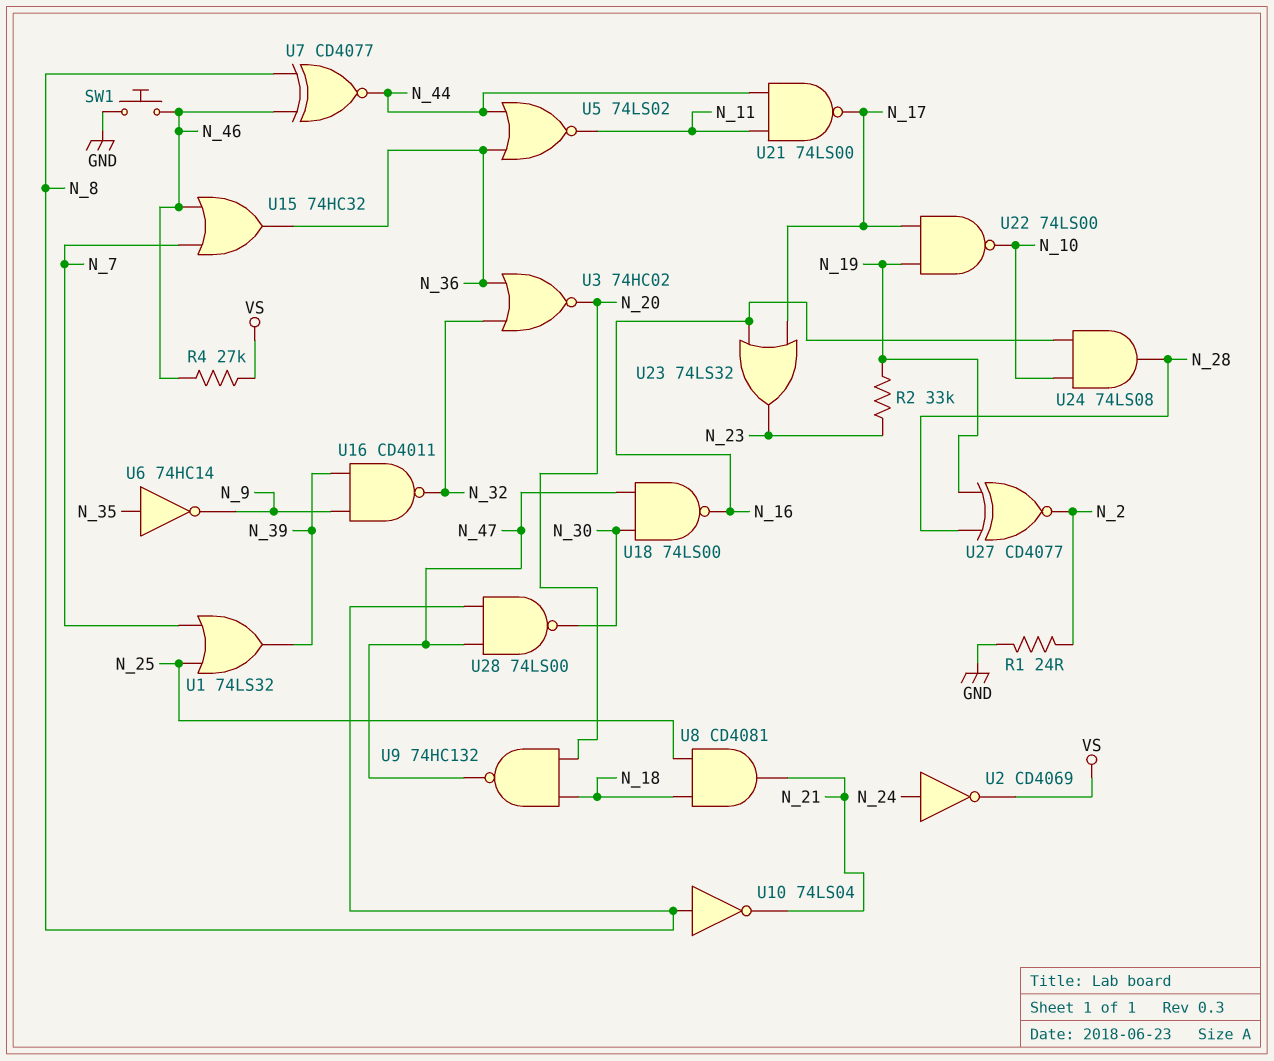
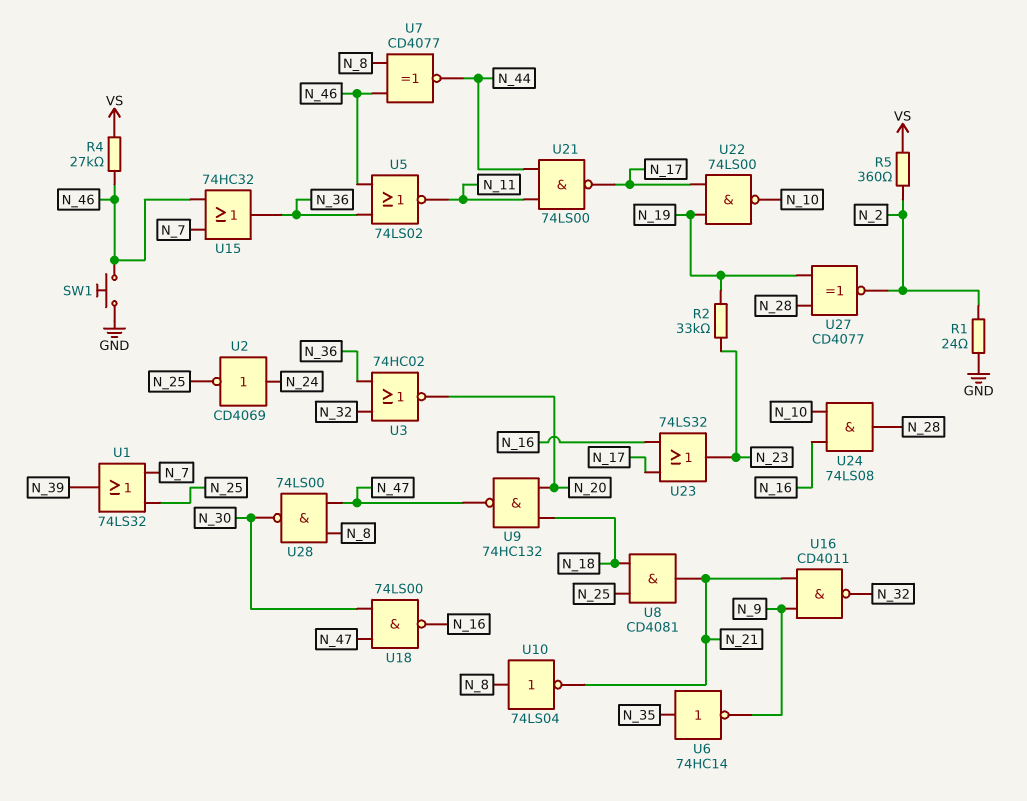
R5: none -> 360 (N_2, VS)
U2: NOT CD4069 (in N_24, out VS) -> NOT CD4069 (in N_24, out N_25)
U5: NOR 74LS02 (in N_36, in N_44, out N_11) -> NOR 74LS02 (in N_36, in N_46, out N_11)
U16: NAND CD4011 (in N_9, in N_39, out N_32) -> NAND CD4011 (in N_9, in N_21, out N_32)

